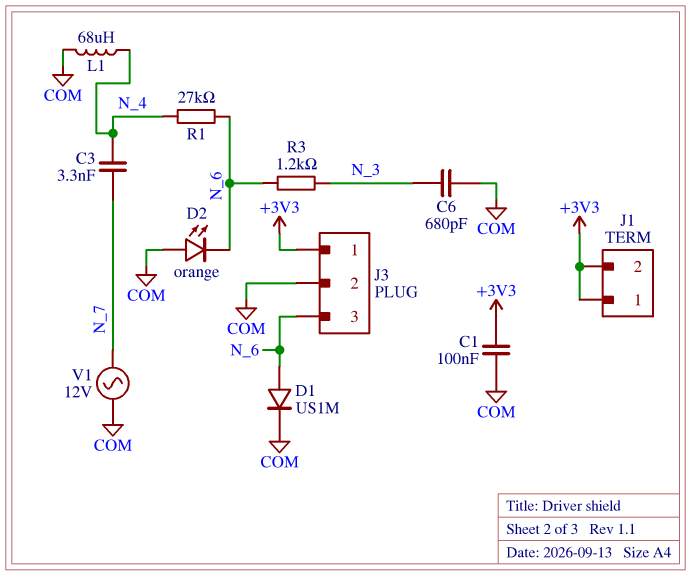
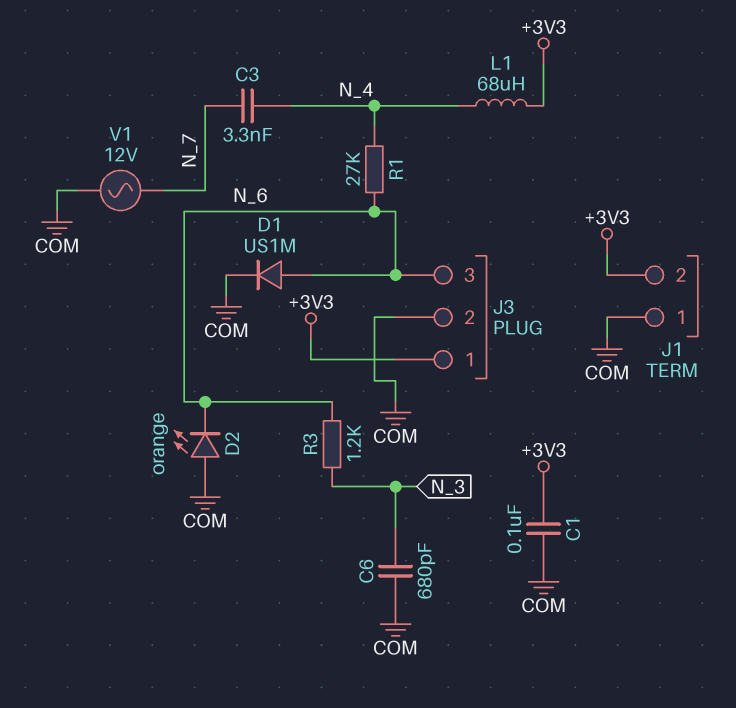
J1 pin 1: +3V3 -> COM
L1: 68uH (COM, N_4) -> 68uH (+3V3, N_4)

